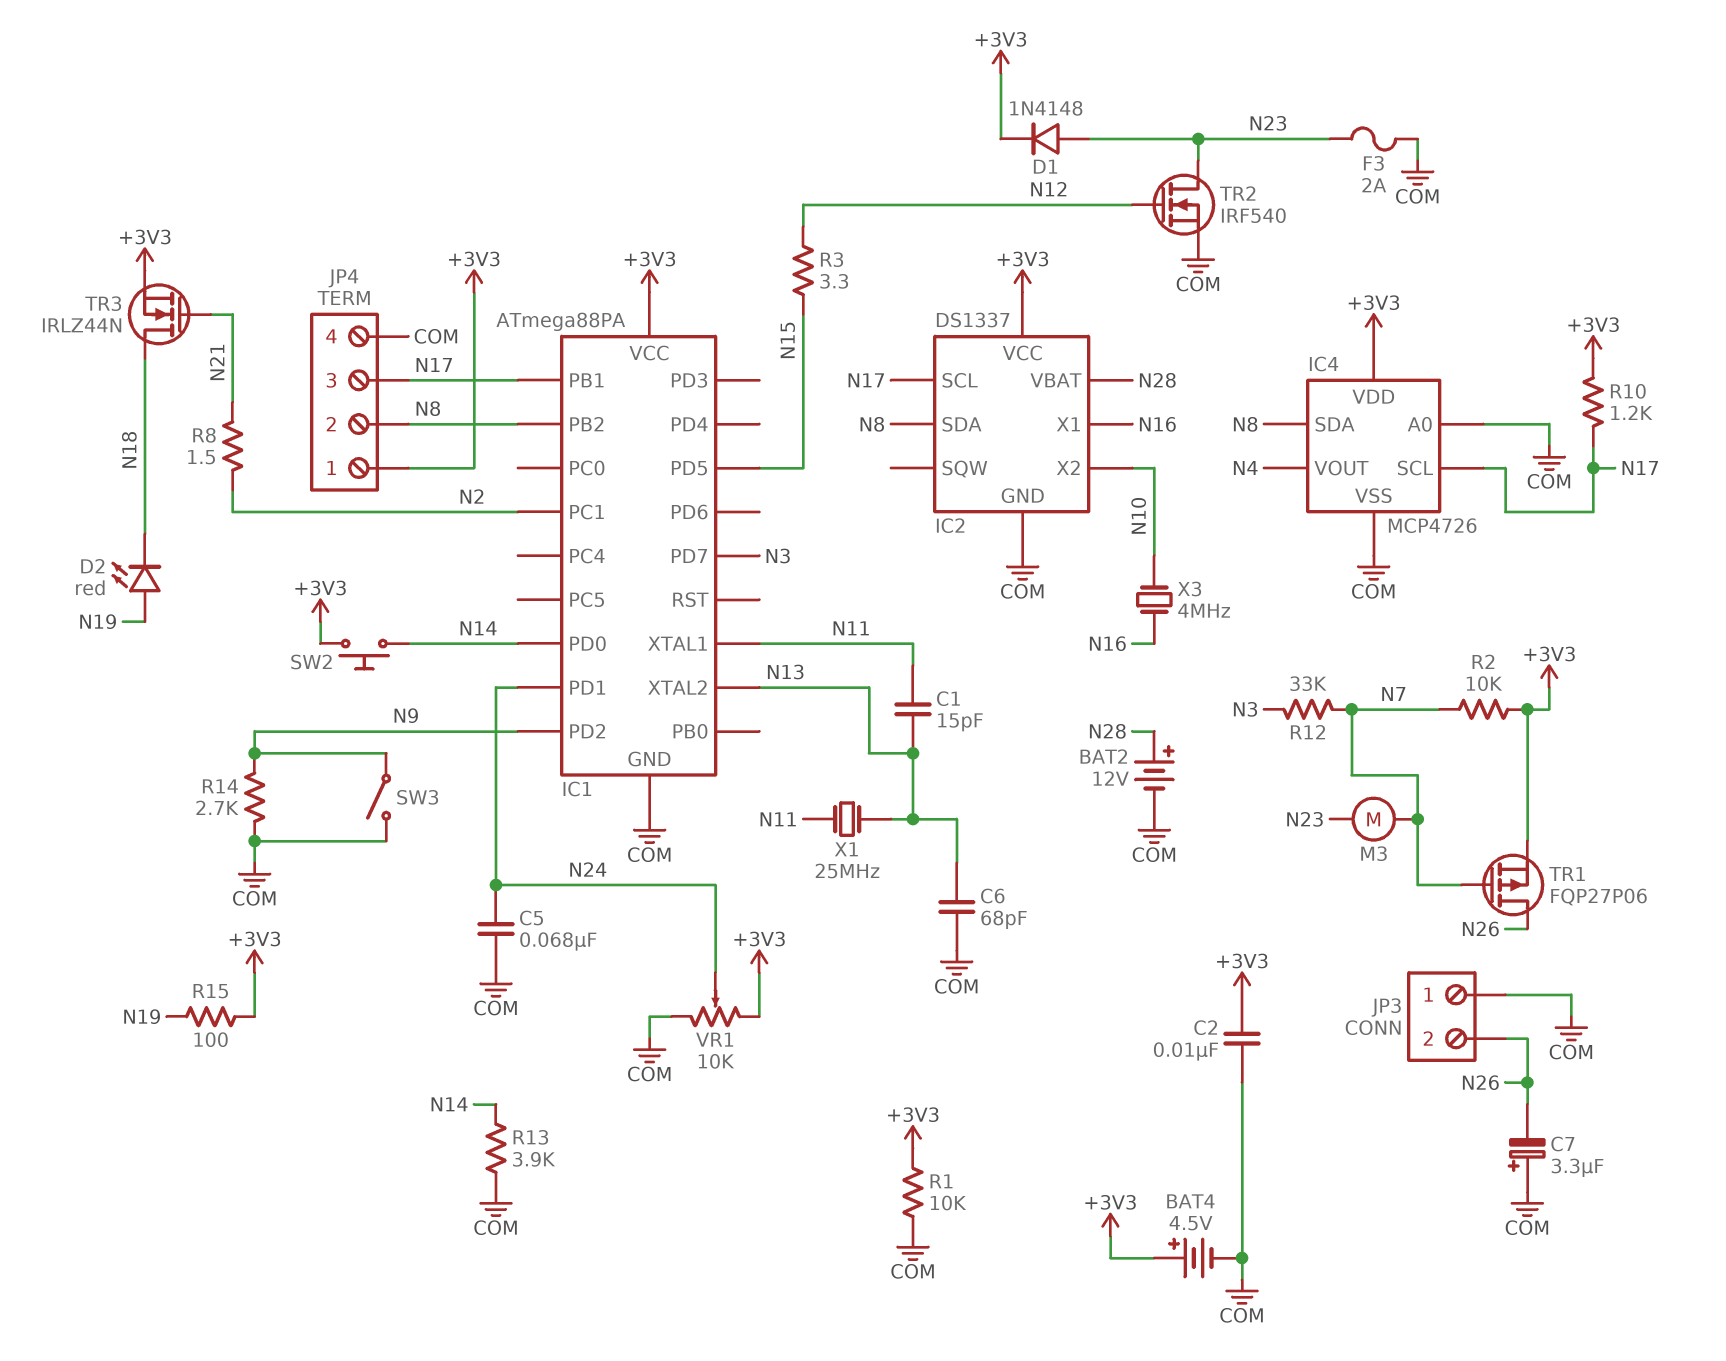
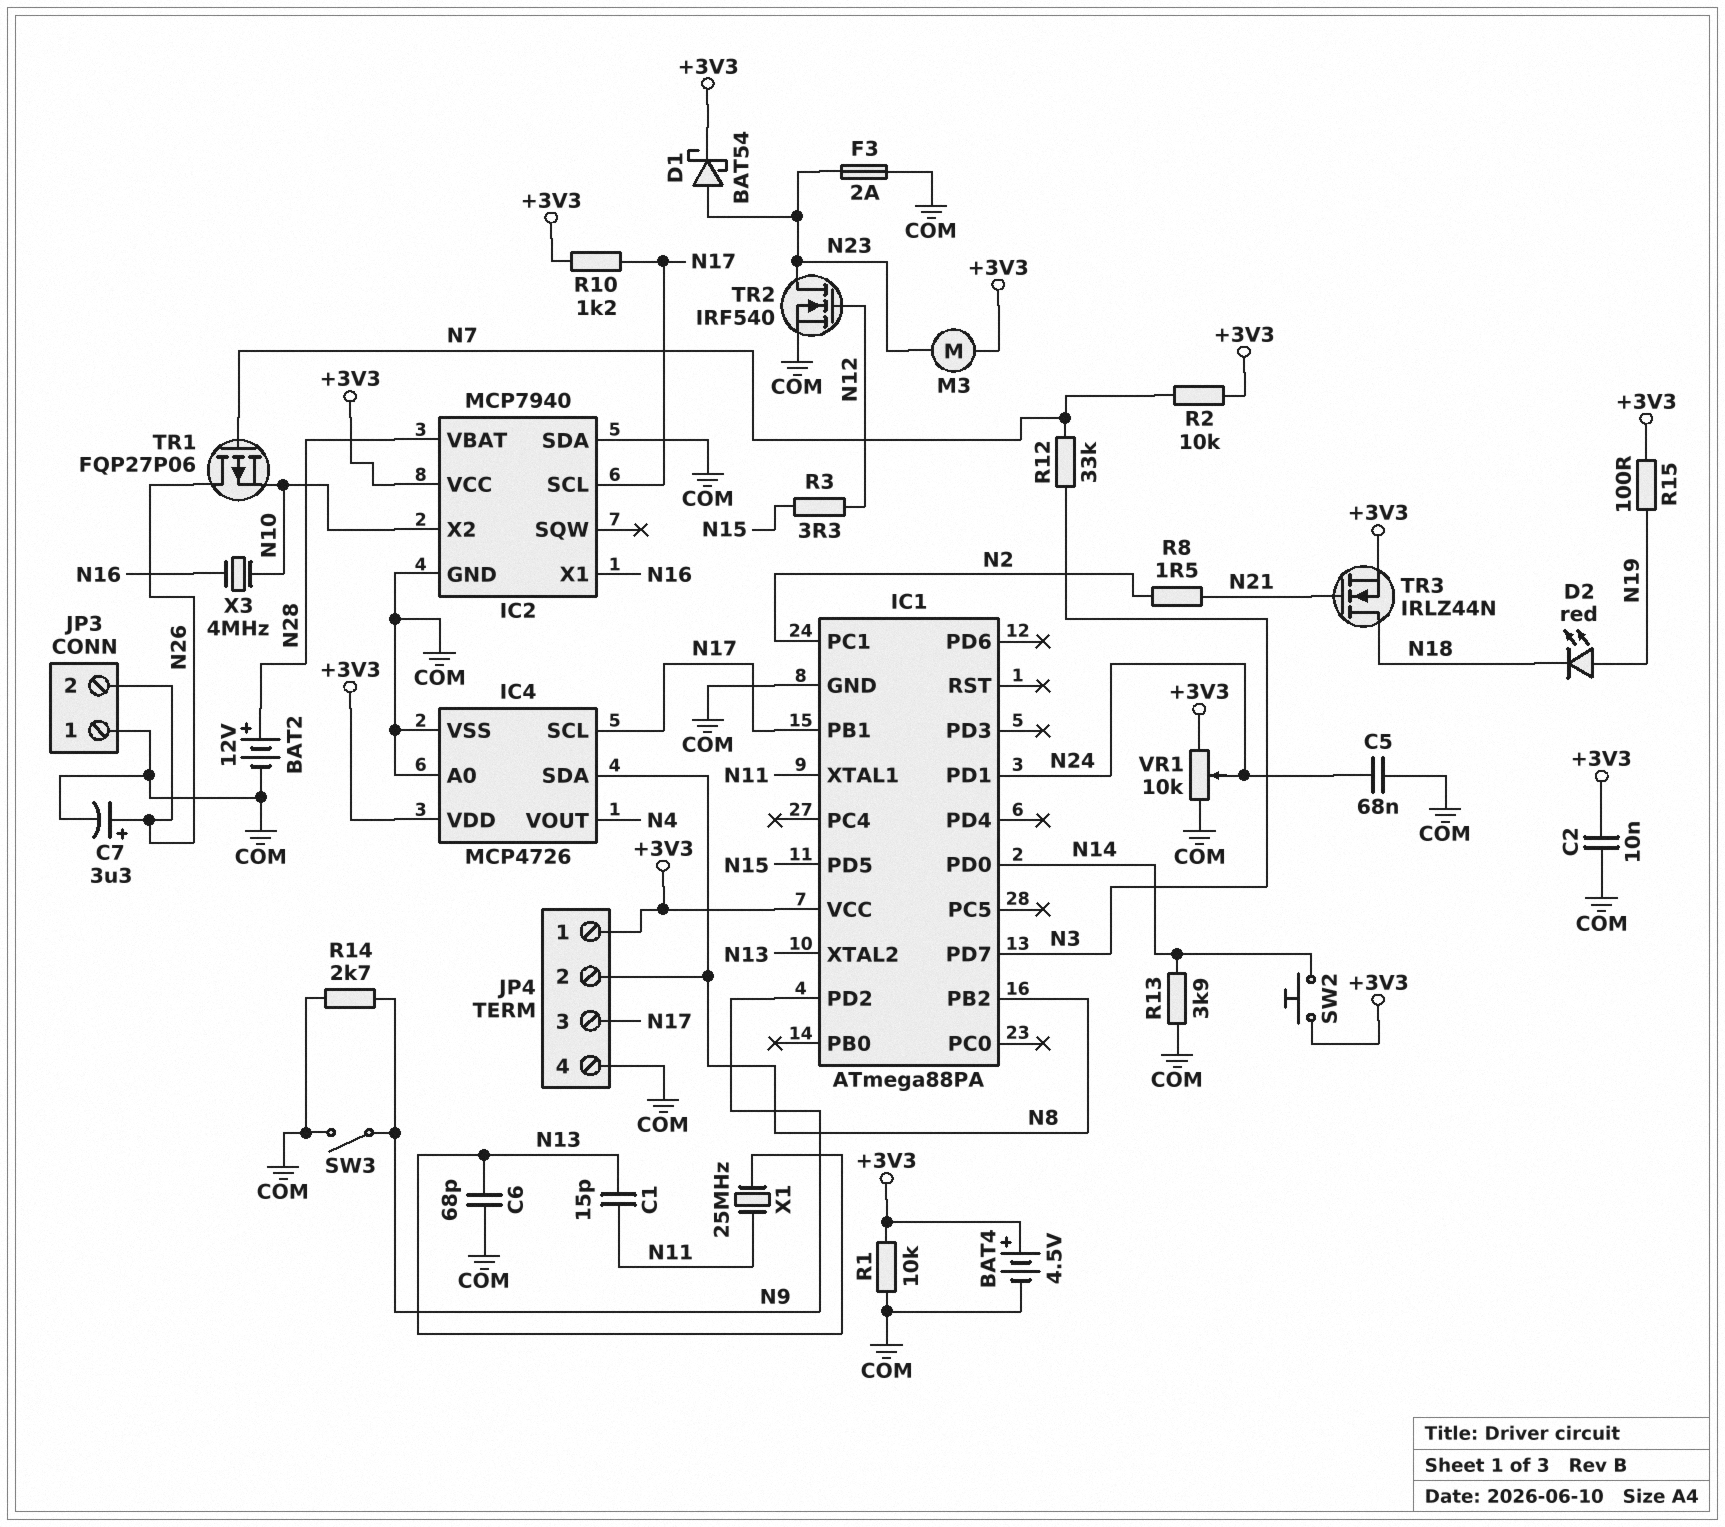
C7: 3.3uF (plus COM, minus N26) -> 3.3uF (plus N26, minus COM)
D1: diode 1N4148 (A N23, K +3V3) -> schottky BAT54 (A N23, K +3V3)
IC2: DS1337 -> MCP7940
IC2 pin SDA: N8 -> COM
M3: motor (N7, N23) -> motor (+3V3, N23)
TR1: PMOS FQP27P06 (G N7, D N26, S +3V3) -> PMOS FQP27P06 (G N7, D N26, S N10)

